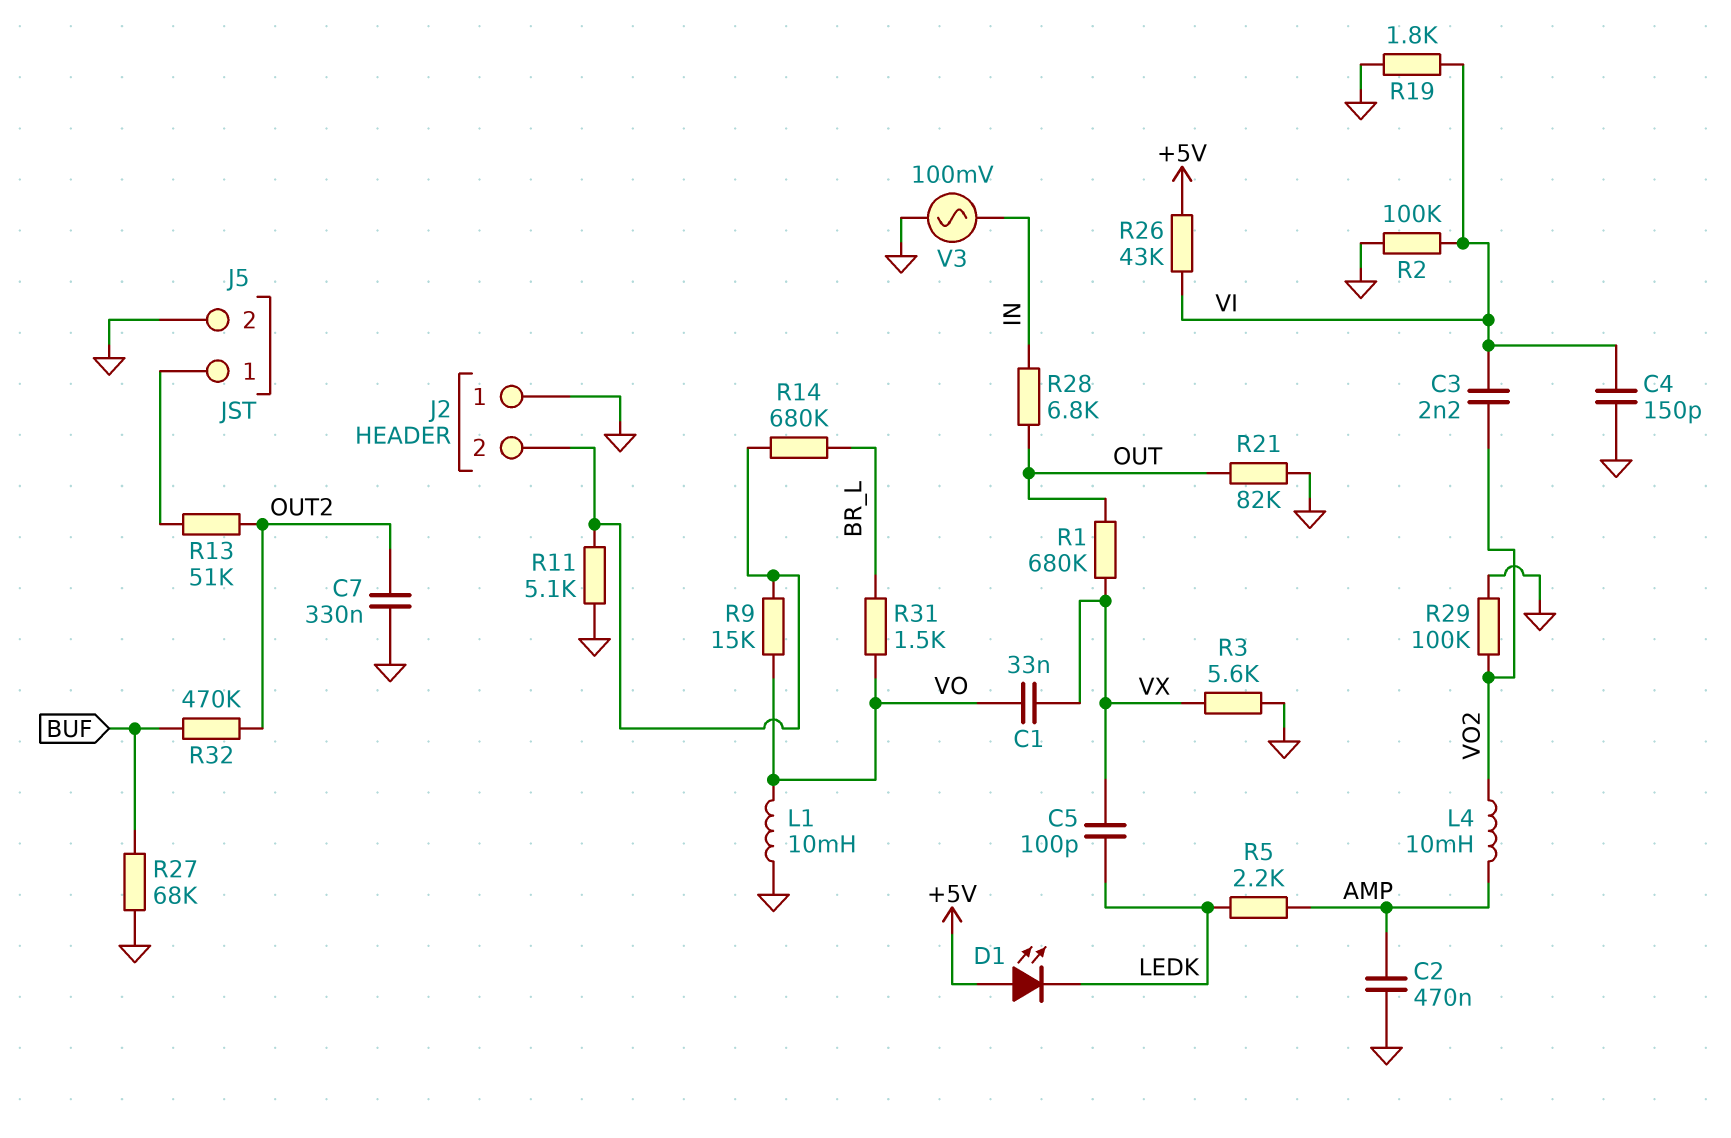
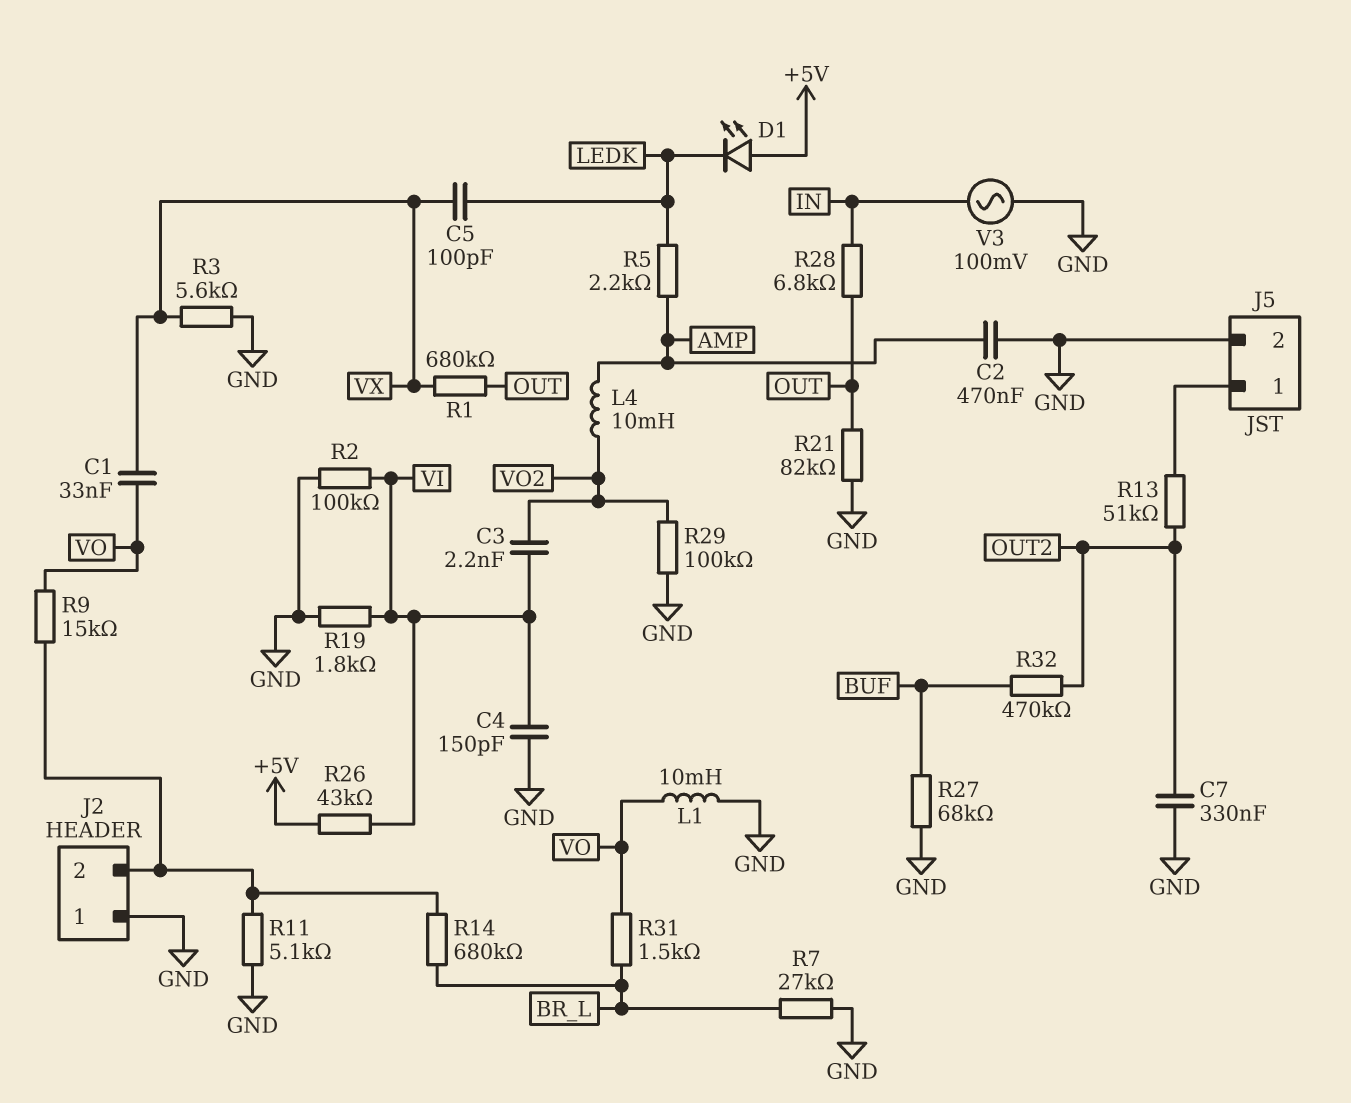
R7: none -> 27k (BR_L, GND)

